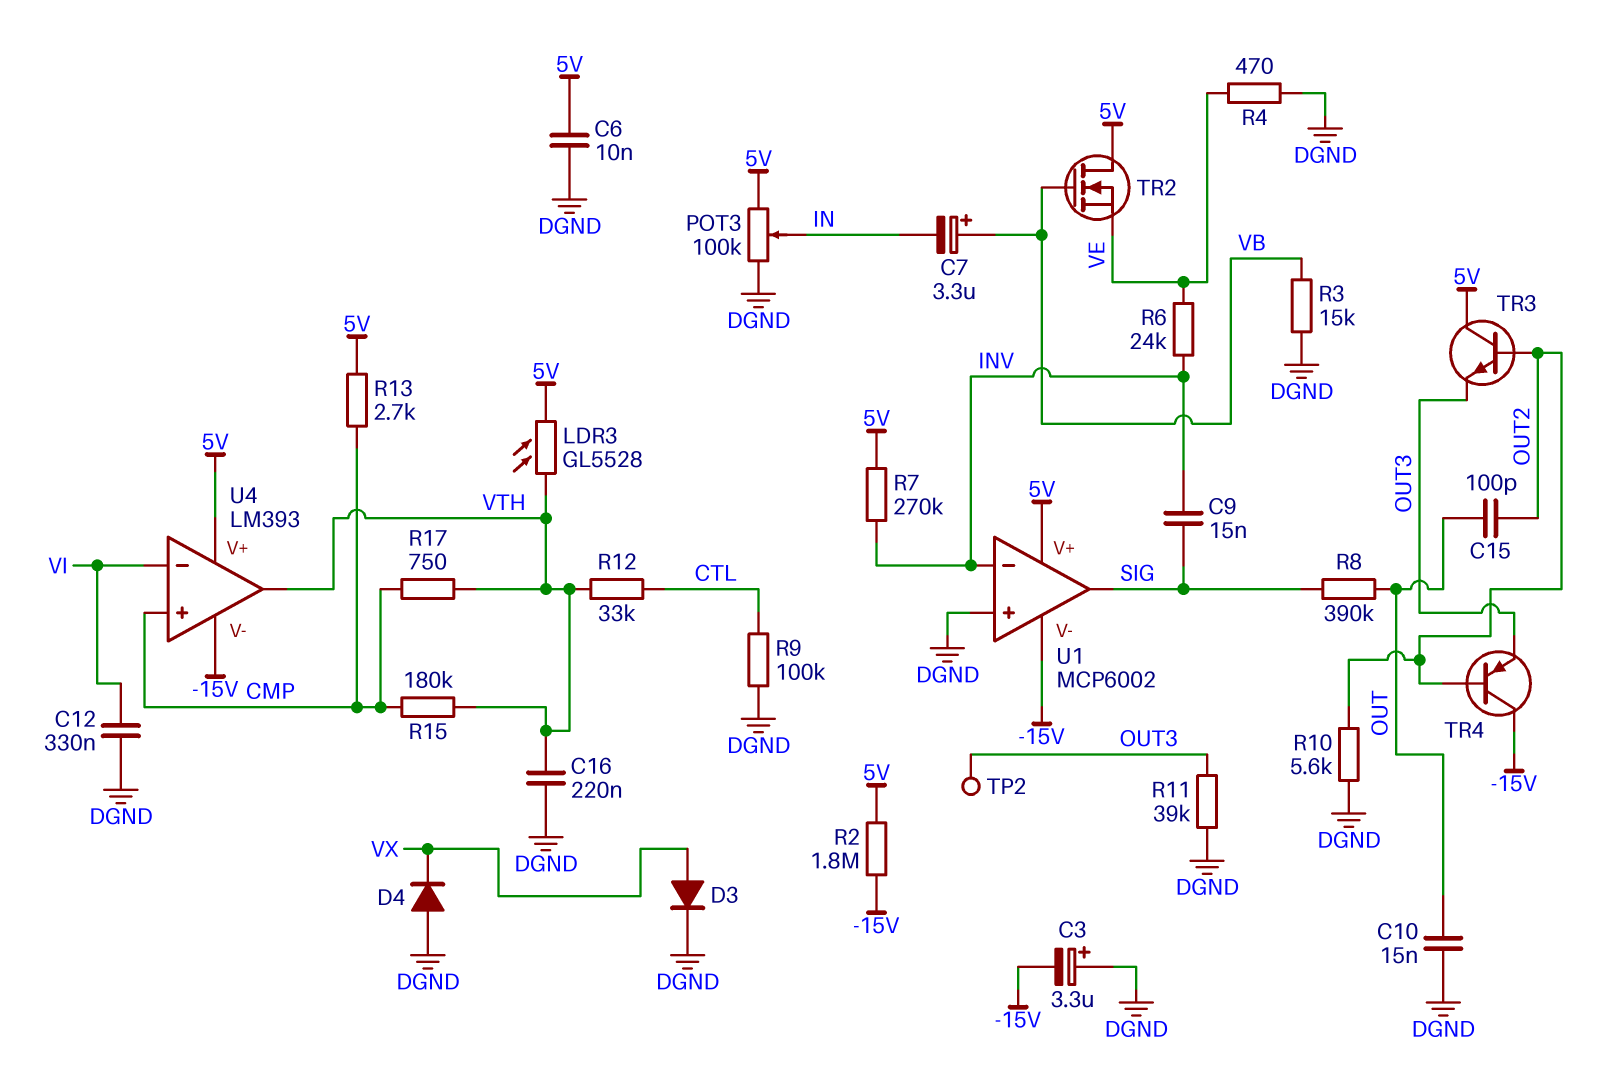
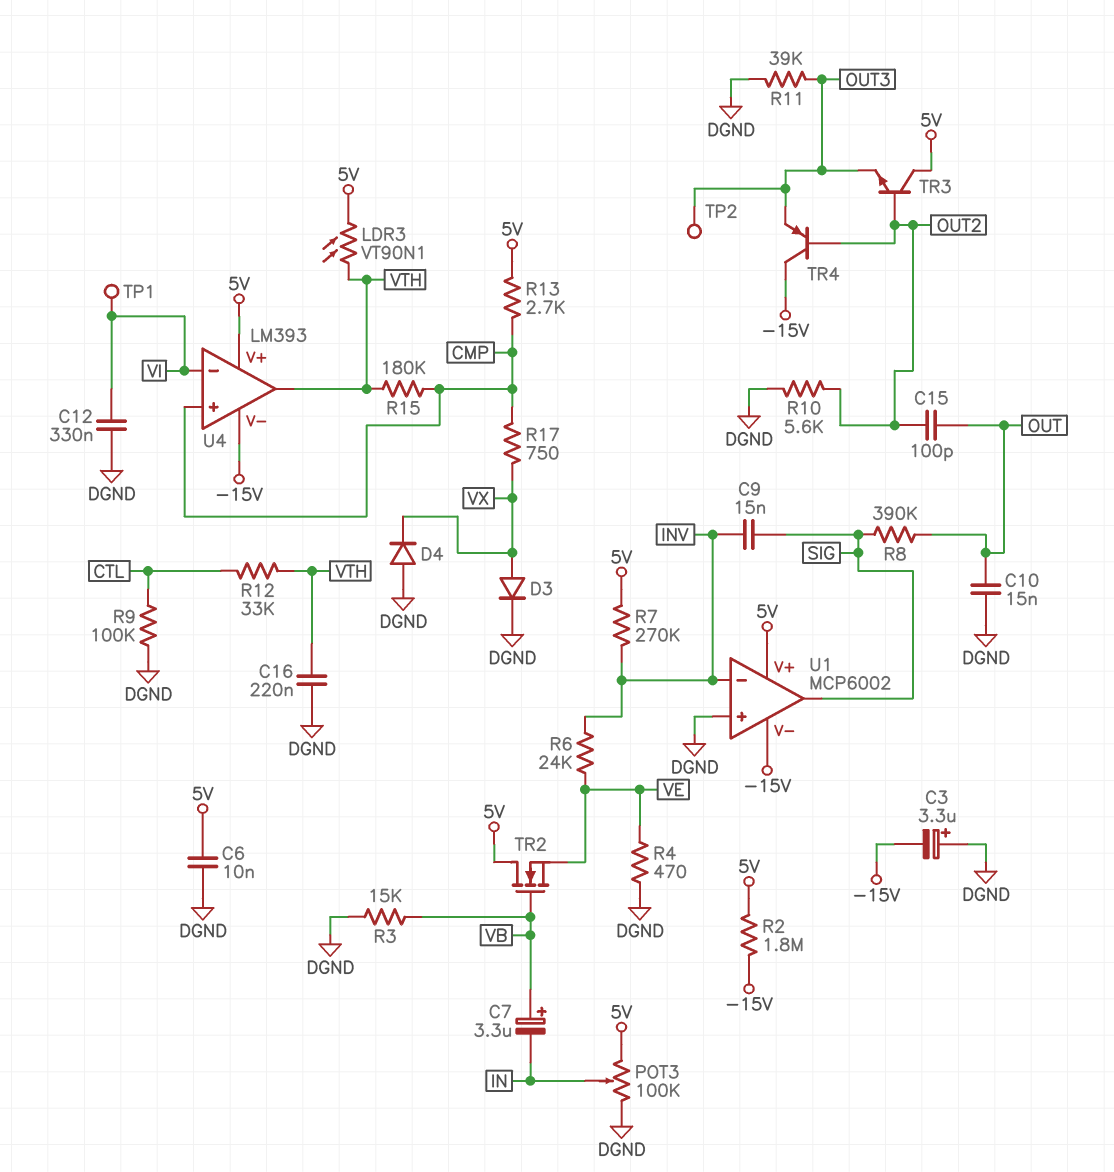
LDR3: GL5528 (5V, VTH) -> VT90N1 (5V, VTH)
R17: 750 (CMP, VTH) -> 750 (CMP, VX)
TP1: none -> test point (VI)

